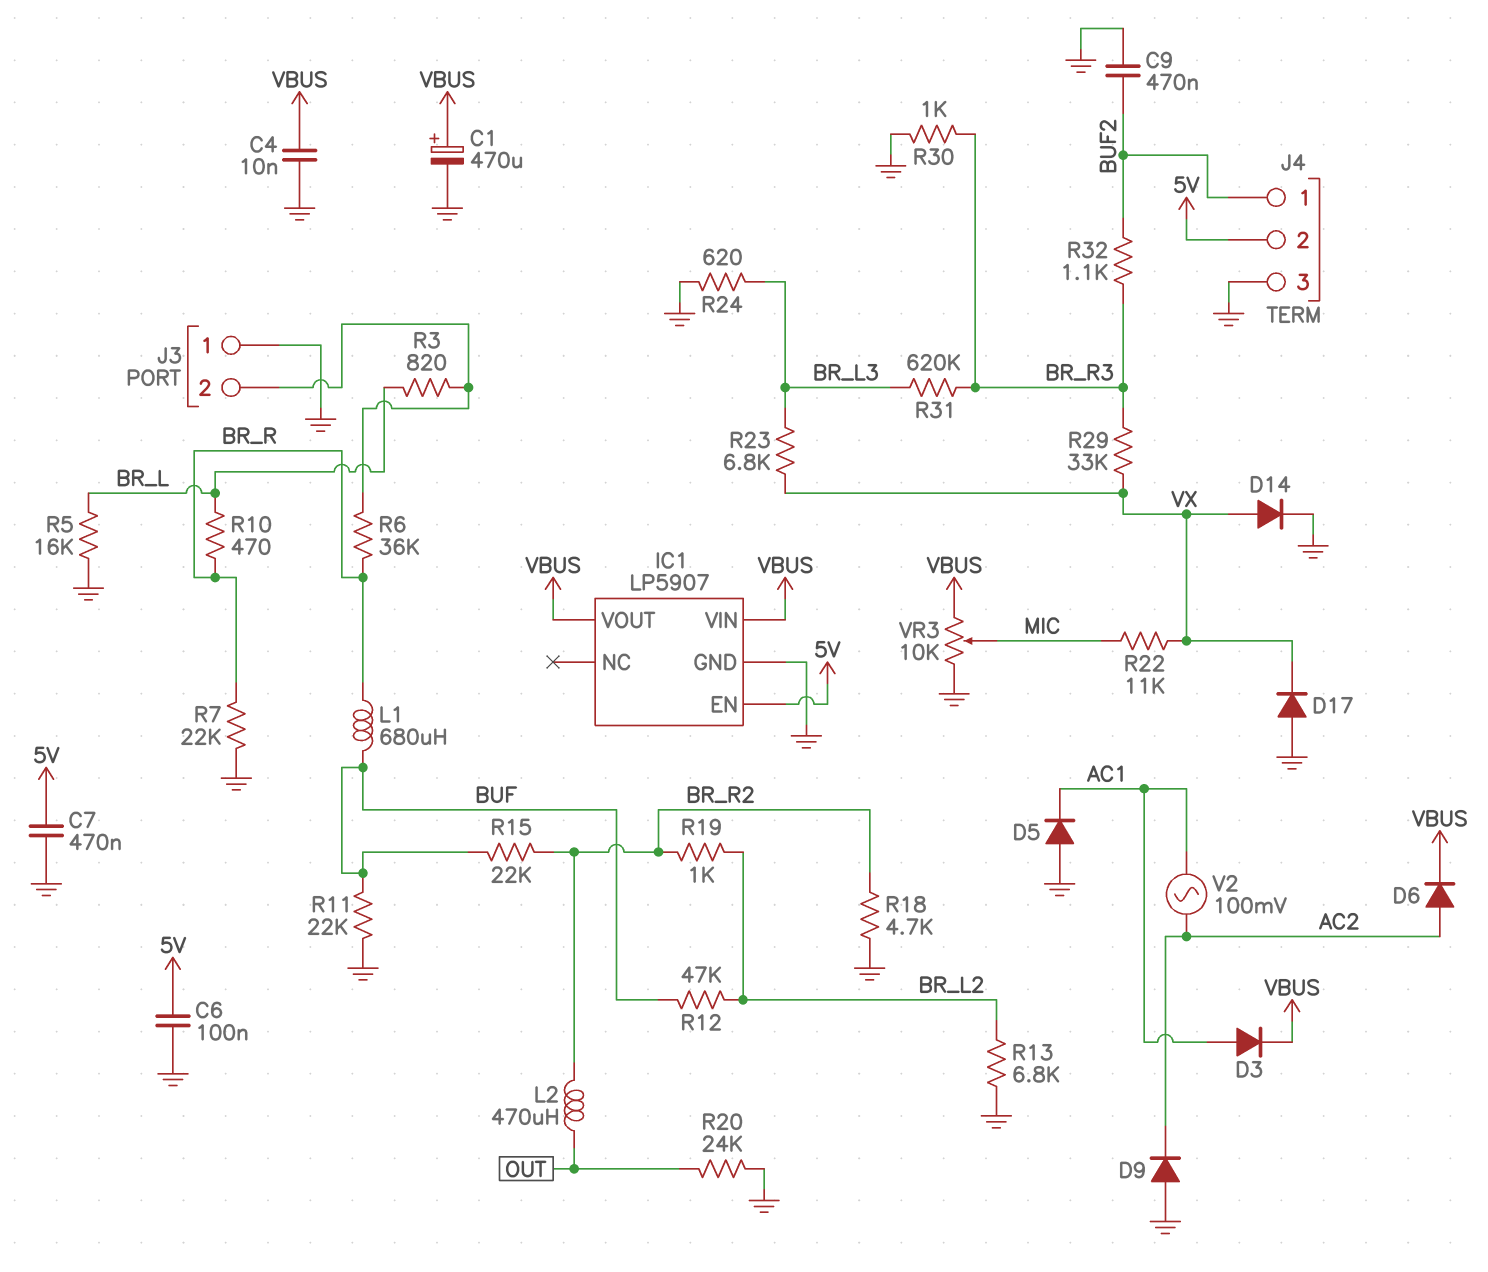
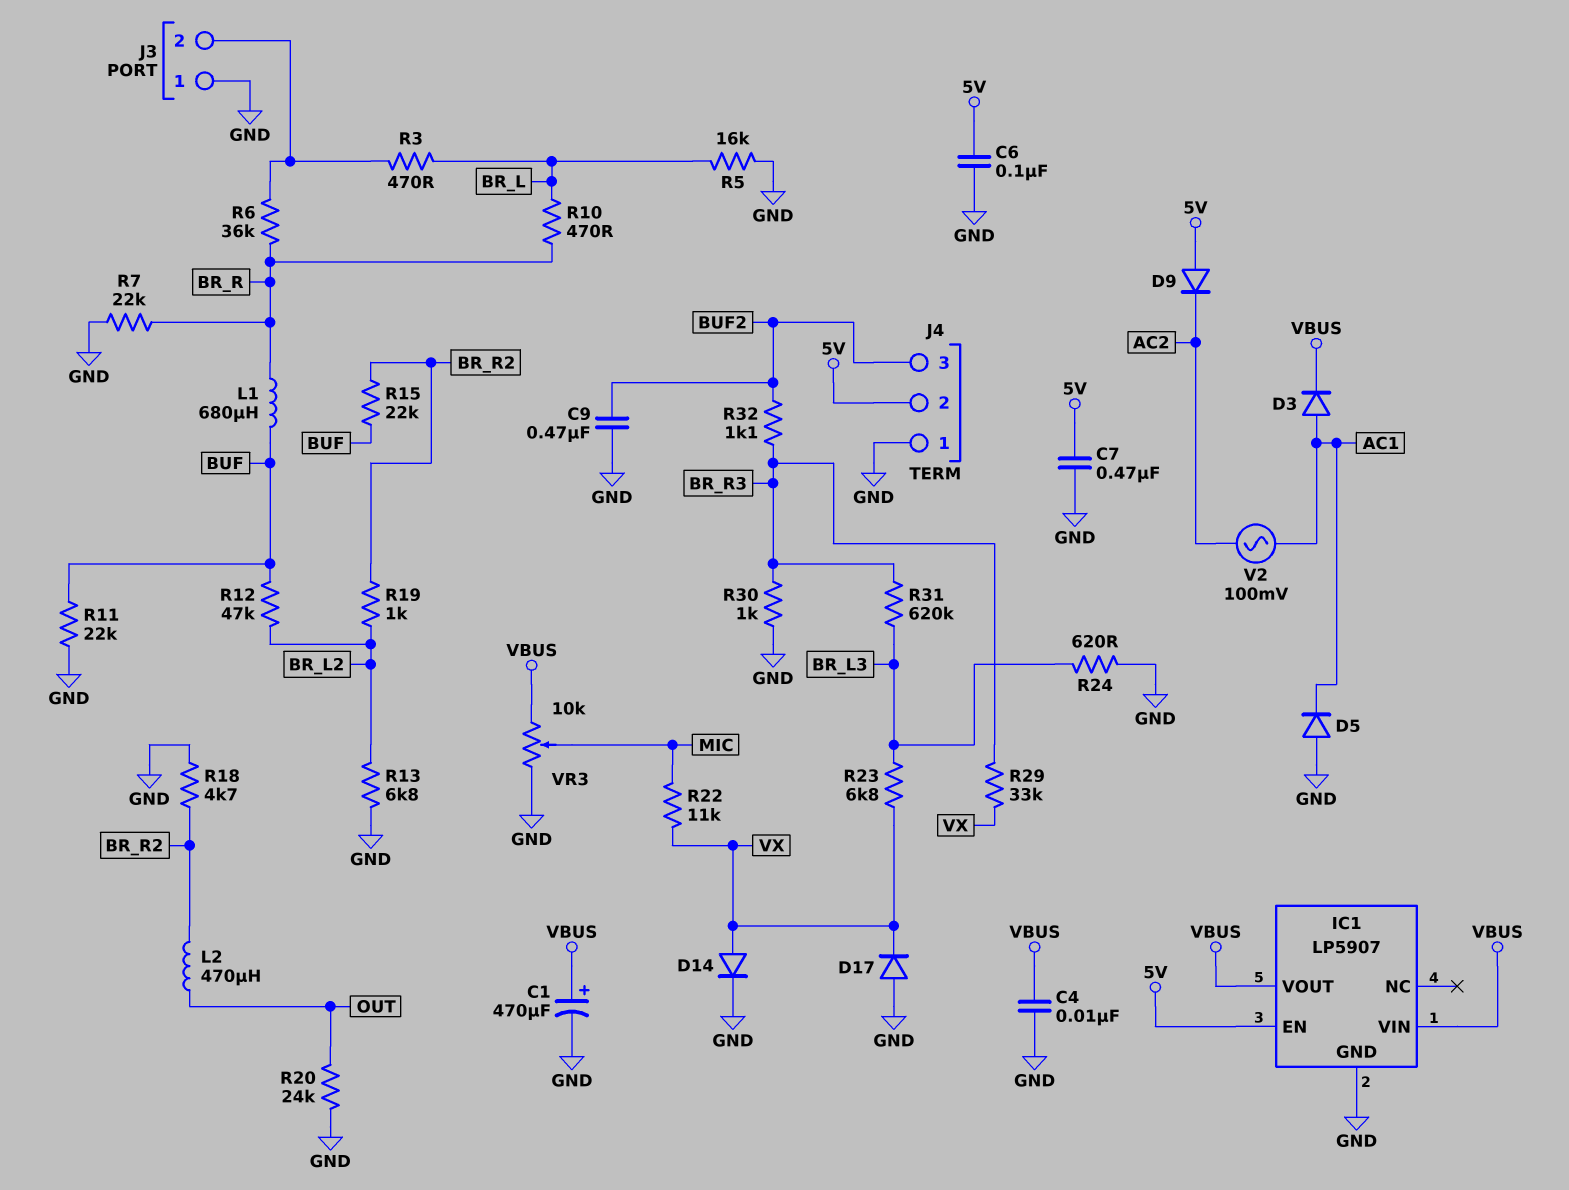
D6: diode (A AC2, K VBUS) -> none
D9: diode (A GND, K AC2) -> diode (A 5V, K AC2)
J4 pin 1: BUF2 -> GND
J4 pin 3: GND -> BUF2
R3: 820 (BR_L, J3/2) -> 470 (BR_L, J3/2)

